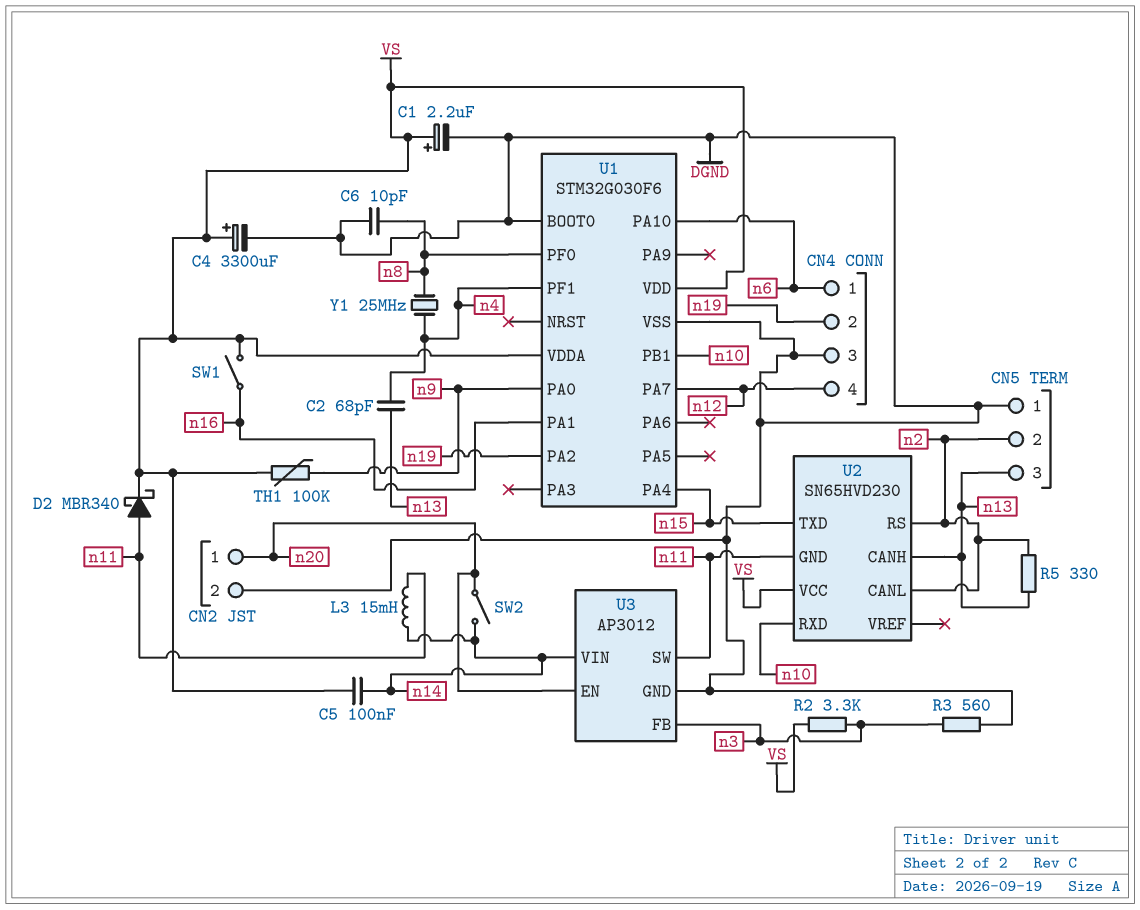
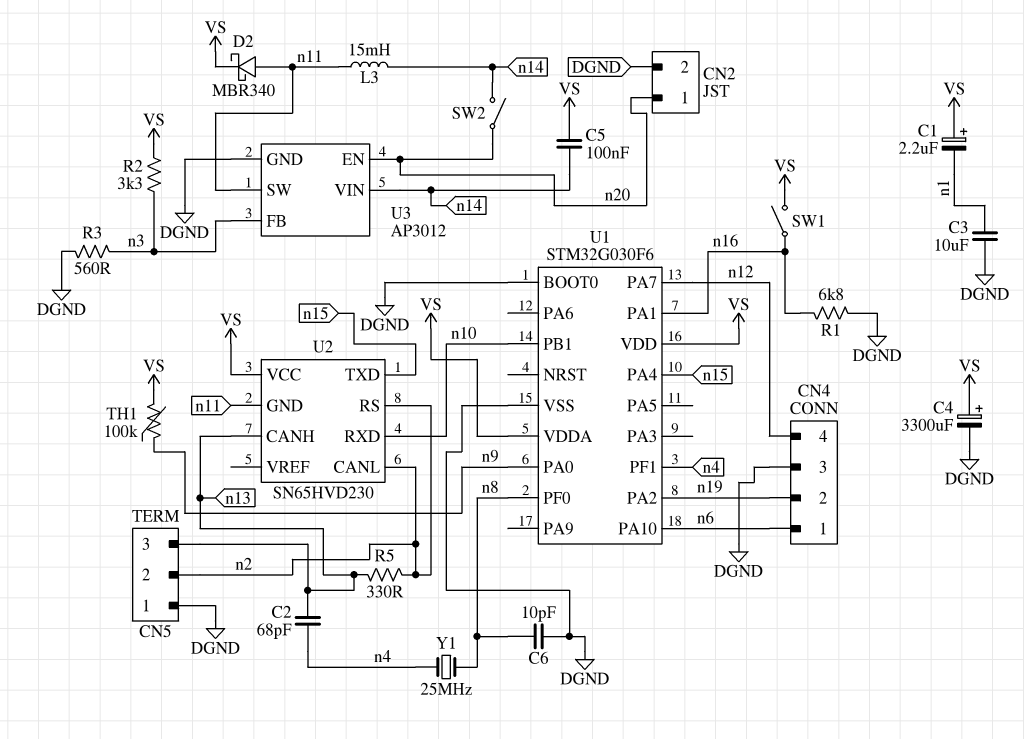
C1: 2.2uF (plus VS, minus DGND) -> 2.2uF (plus VS, minus n1)
C3: none -> 10uF (DGND, n1)
R1: none -> 6.8k (DGND, n16)

